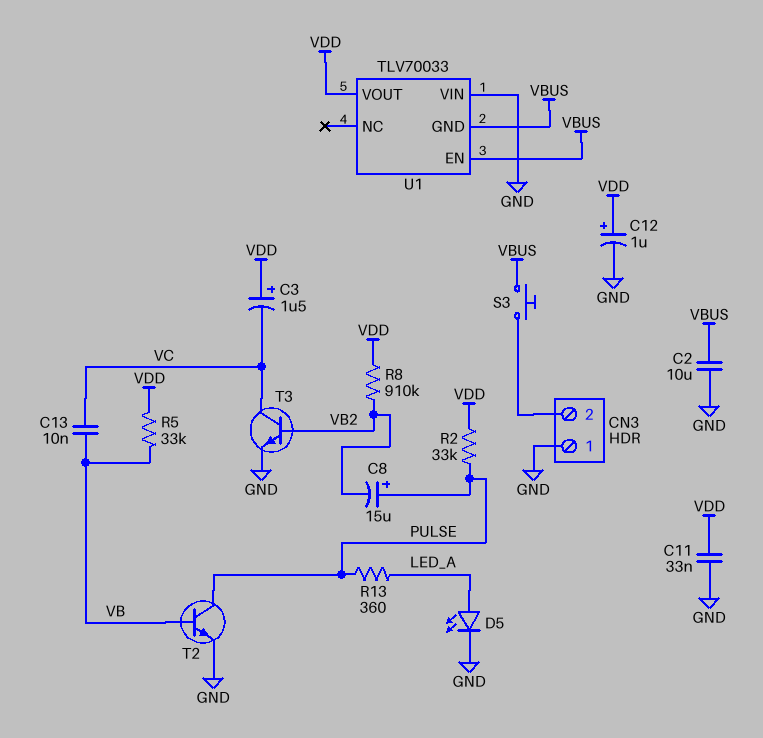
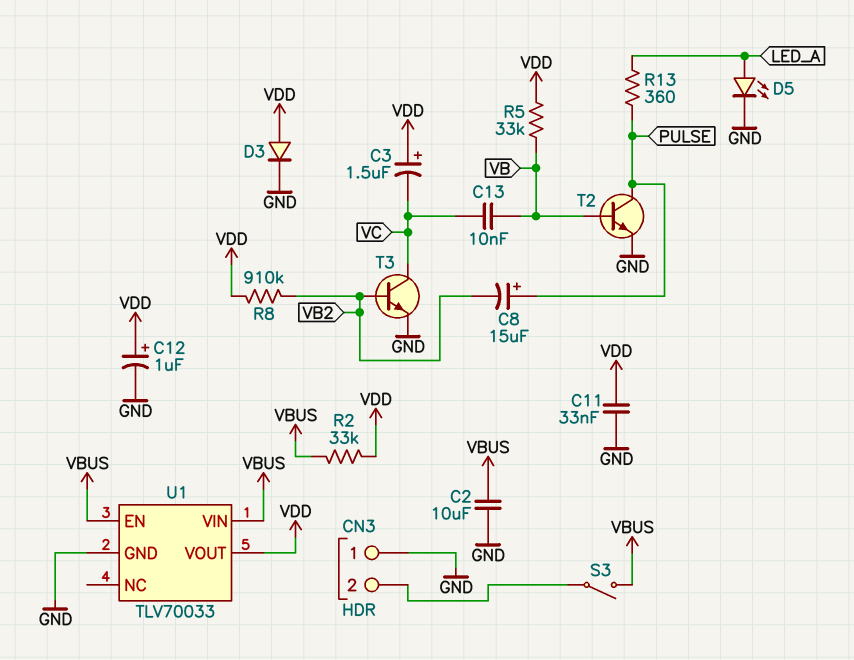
D3: none -> diode (A VDD, K GND)
R2: 33k (PULSE, VDD) -> 33k (VBUS, VDD)
S3: button (CN3/2, VBUS) -> switch (CN3/2, VBUS)
U1 pin GND: VBUS -> GND
U1 pin VIN: GND -> VBUS

